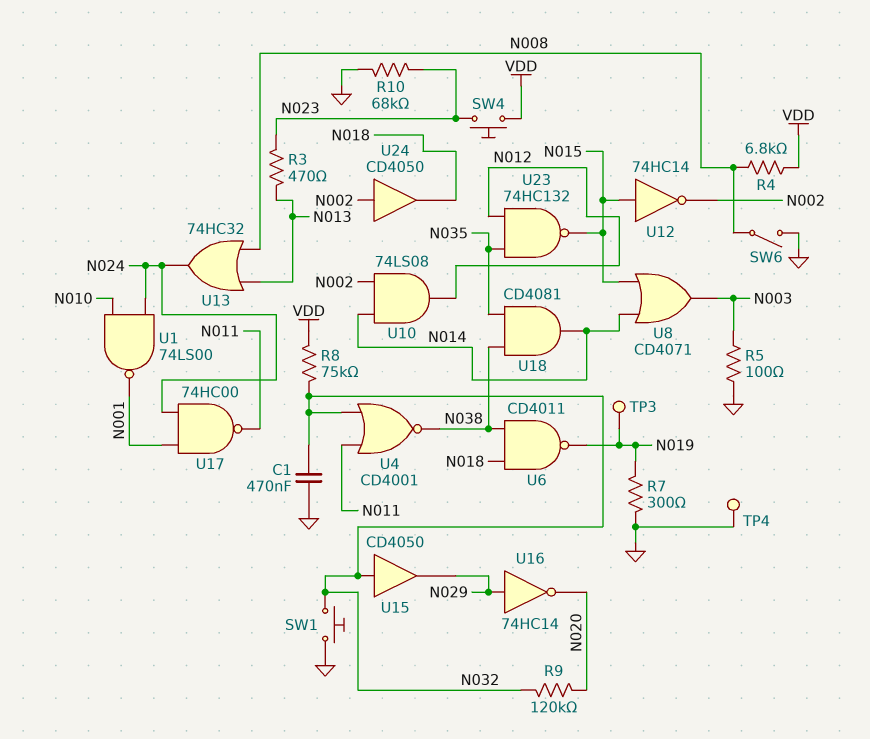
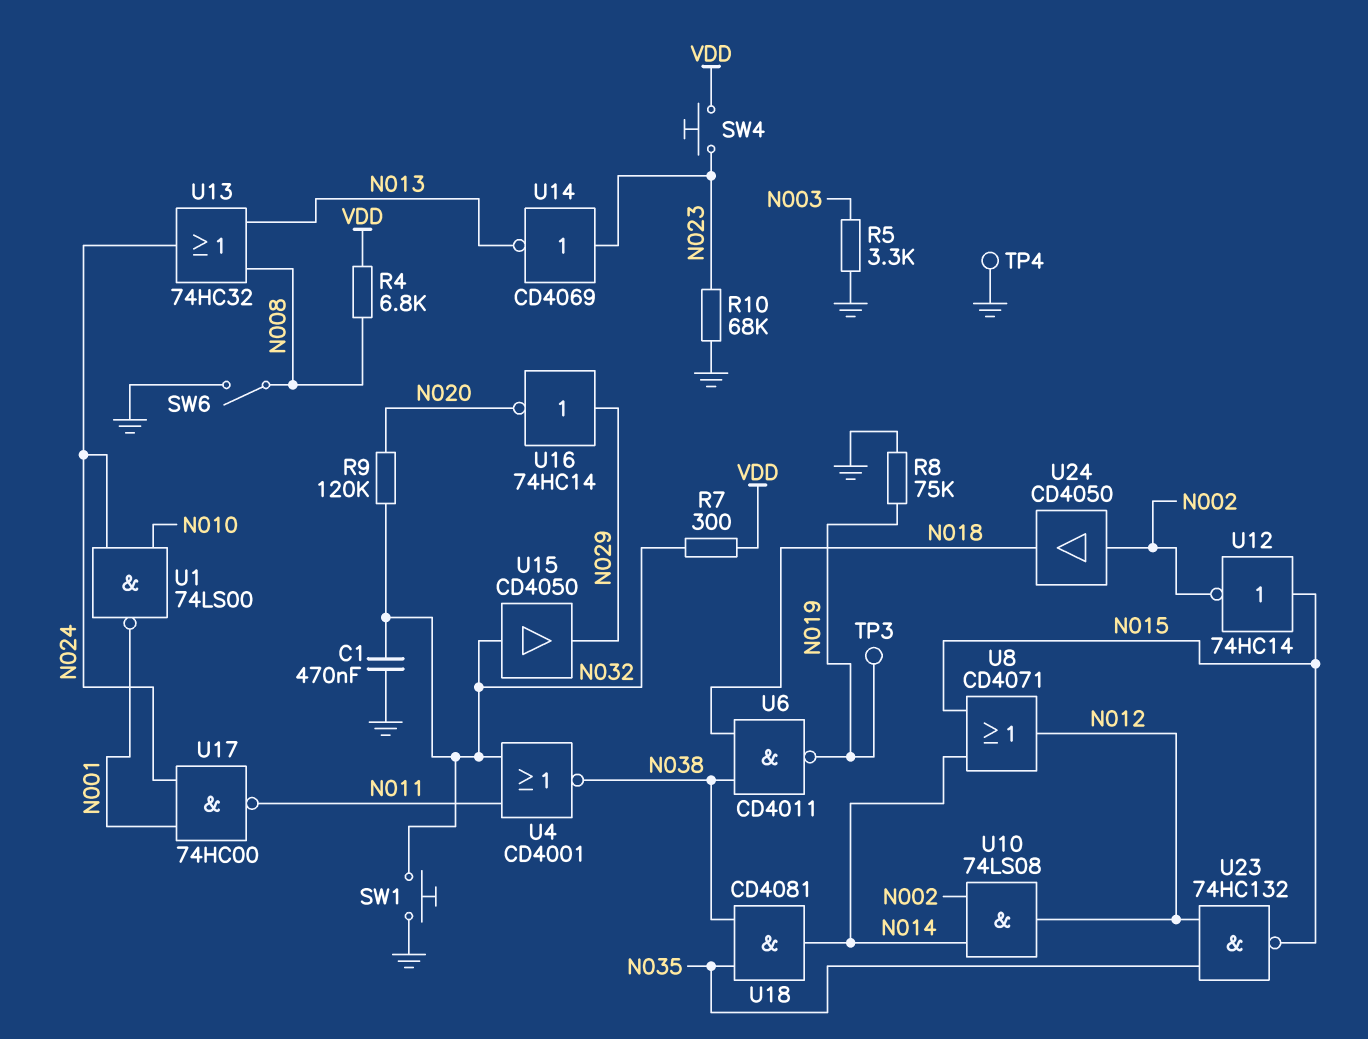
R3: 470 (N013, N023) -> none
R5: 100 (GND, N003) -> 3.3k (GND, N003)
R7: 300 (GND, N019) -> 300 (N032, VDD)
R8: 75k (N032, VDD) -> 75k (GND, N019)
U8: OR CD4071 (in N014, in N015, out N003) -> OR CD4071 (in N014, in N015, out N012)
U14: none -> NOT CD4069 (in N023, out N013)

